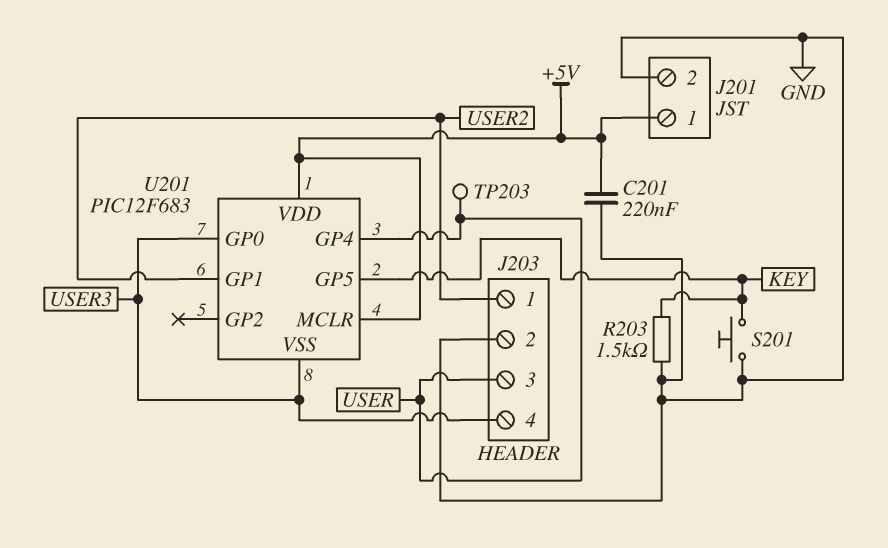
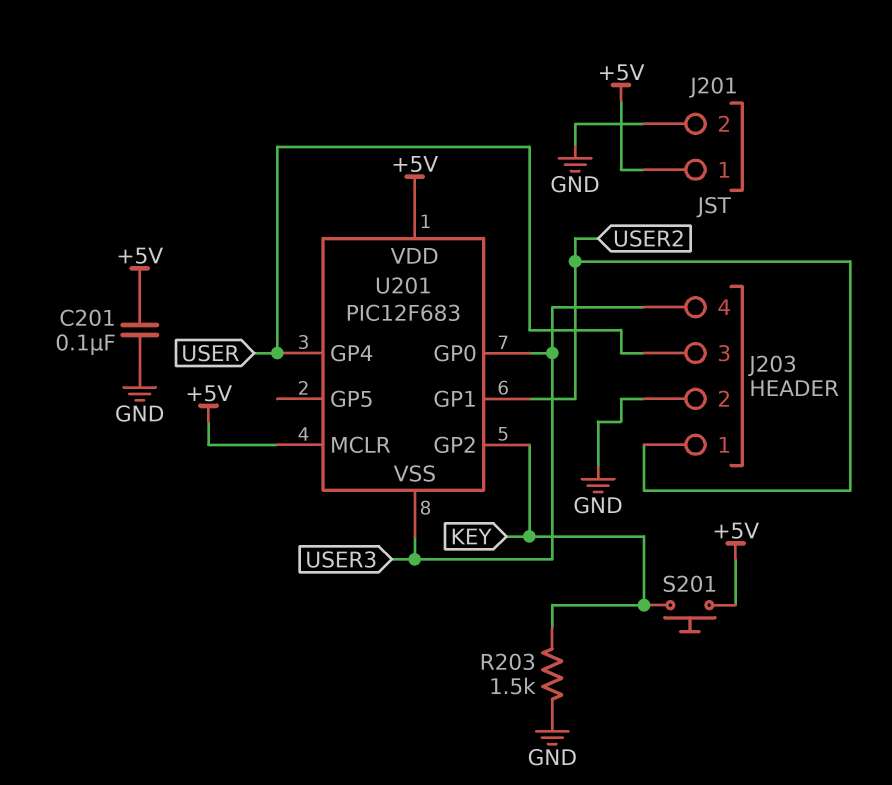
C201: 220nF (+5V, GND) -> 100nF (+5V, GND)
S201: button (GND, KEY) -> button (+5V, KEY)
TP203: test point (USER) -> none
U201 pin GP2: none -> KEY
U201 pin GP5: KEY -> none

